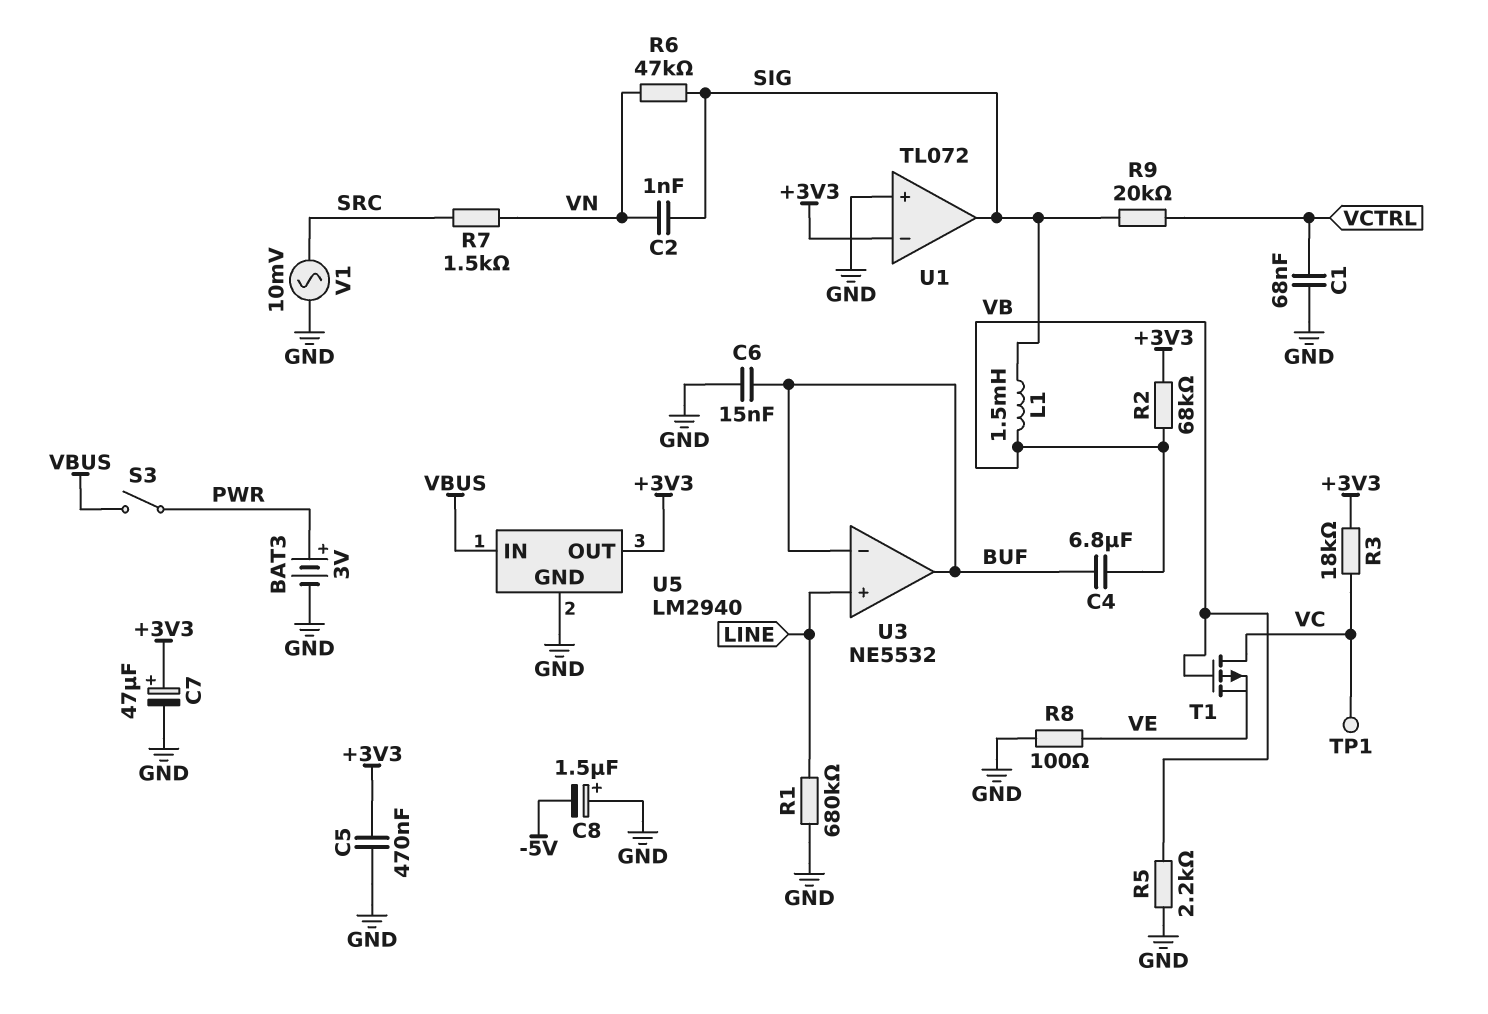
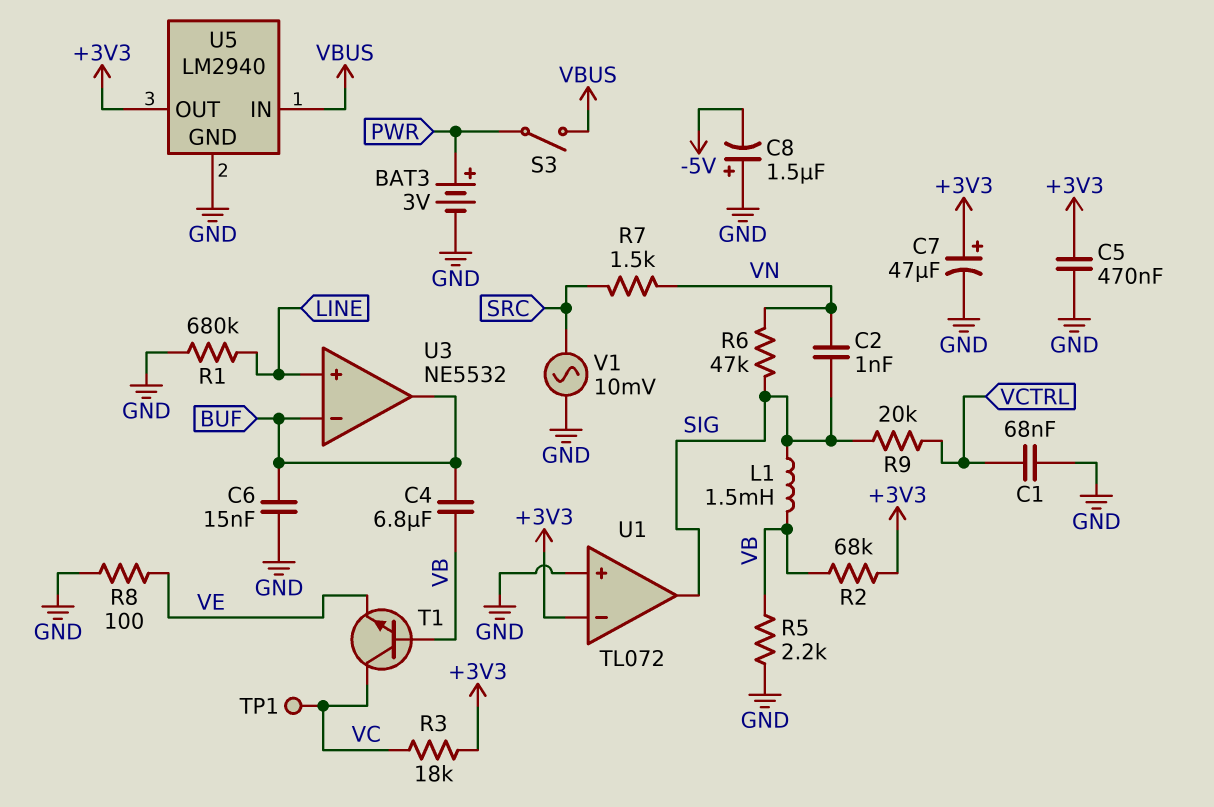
T1: PMOS (G VB, D VC, S VE) -> NPN (B VB, C VC, E VE)

